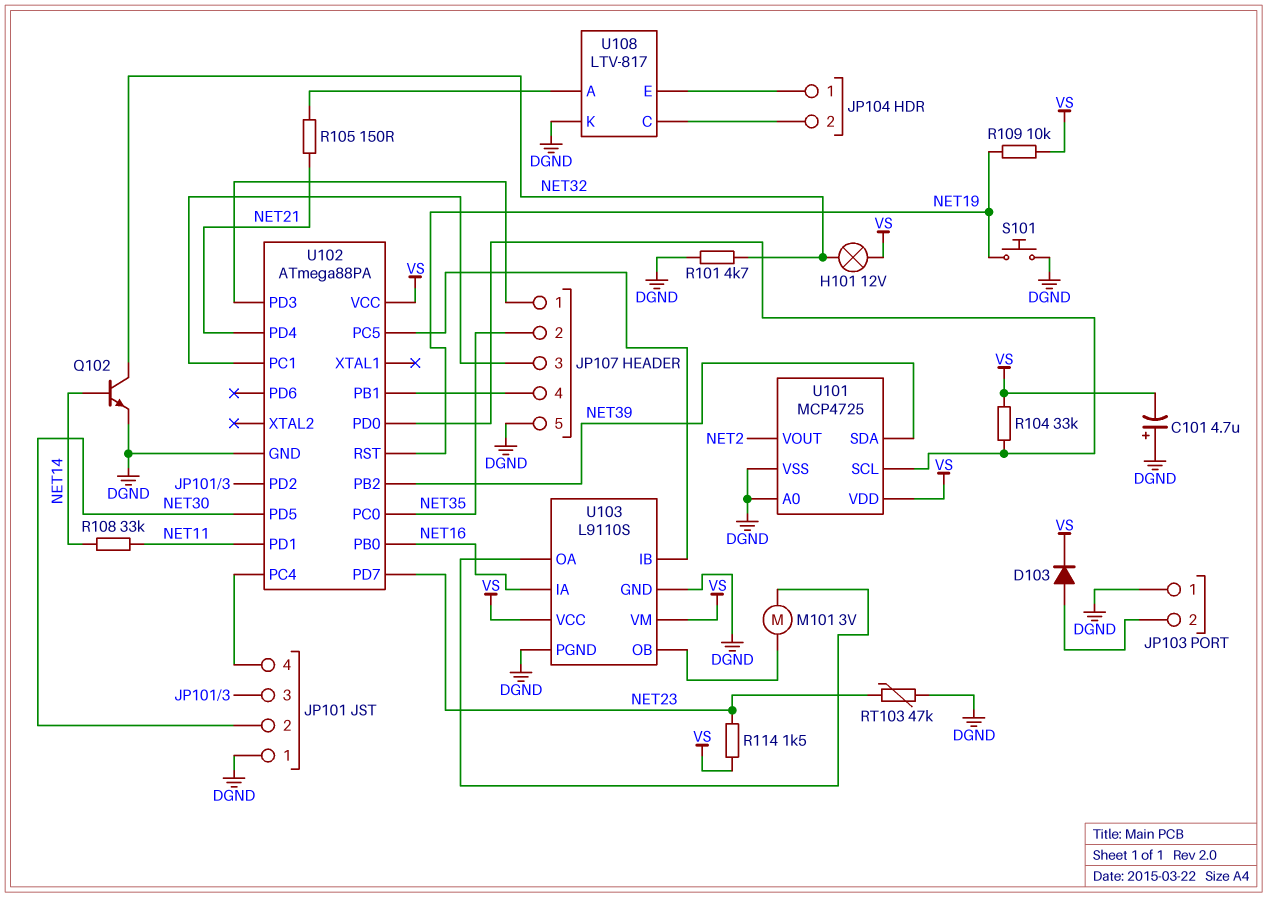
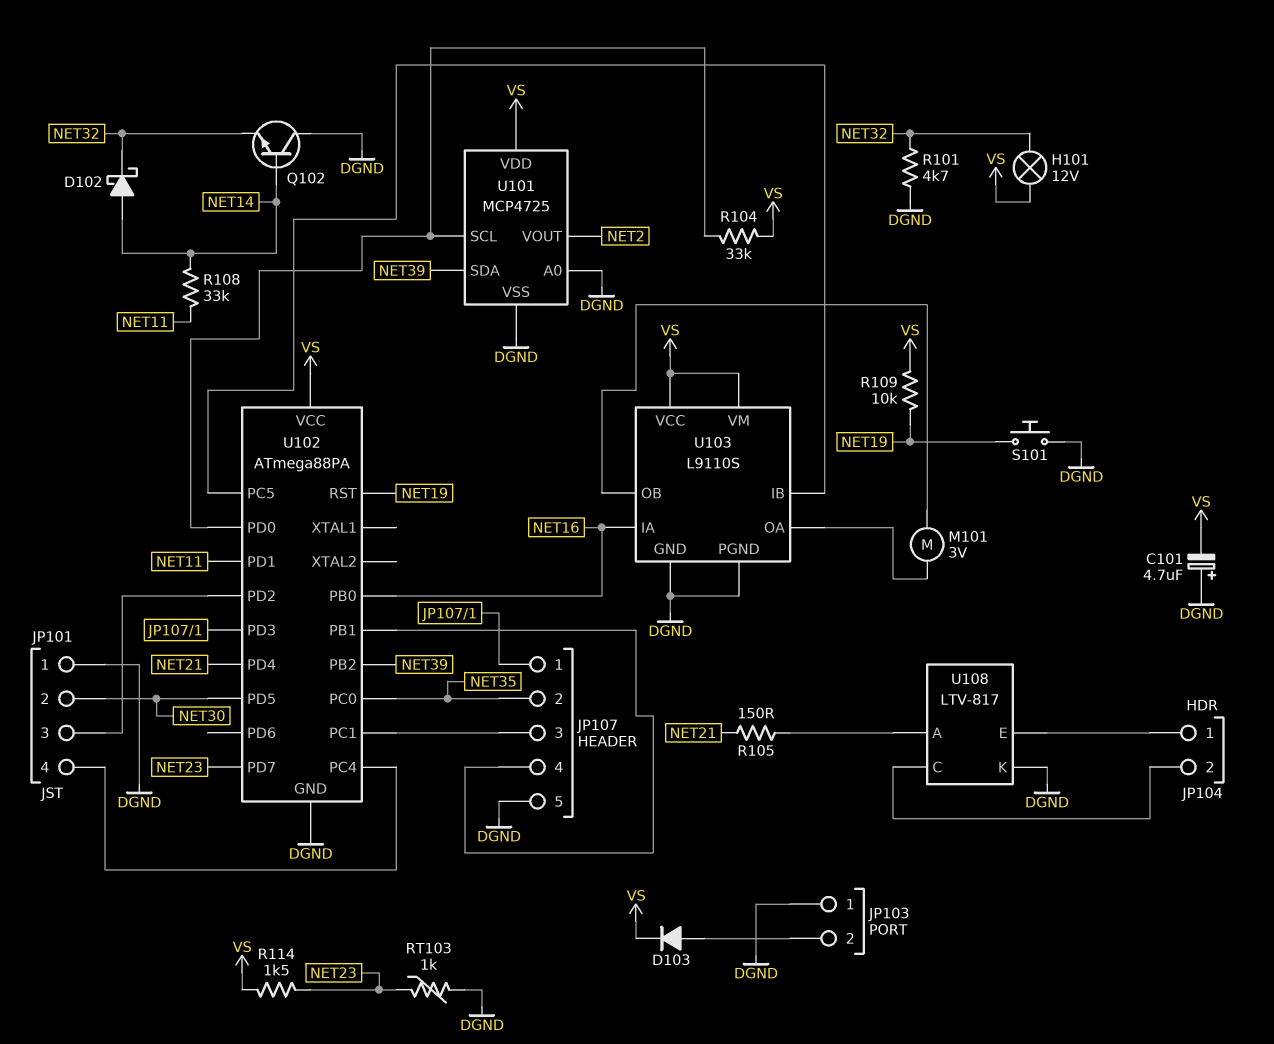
D102: none -> schottky (A NET14, K NET32)
Q102: NPN (B NET14, C NET32, E DGND) -> NPN (B NET14, C DGND, E NET32)
RT103: 47k (DGND, NET23) -> 1k (DGND, NET23)

